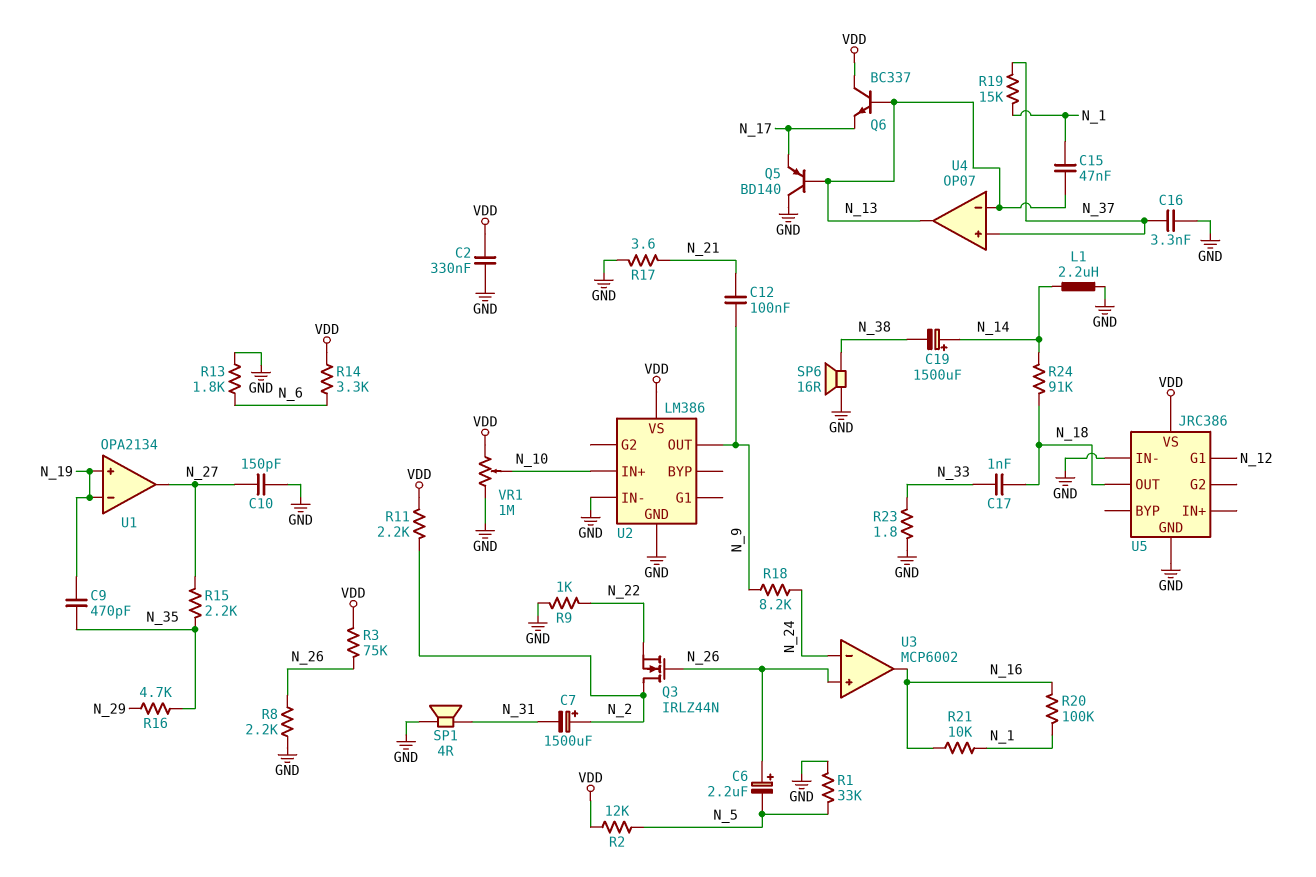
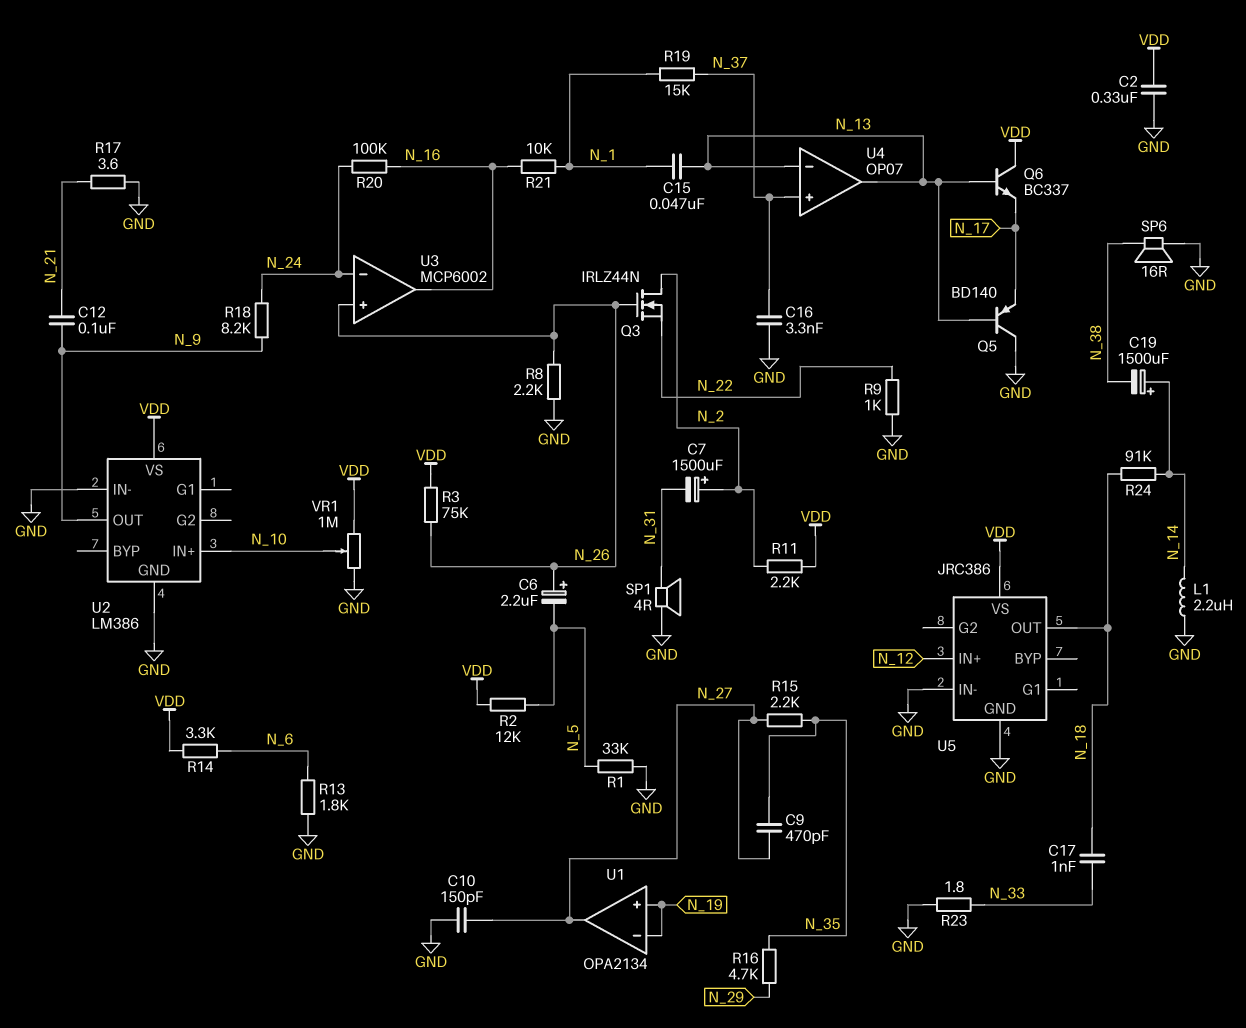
C9: 470pF (N_19, N_35) -> 470pF (N_27, N_35)
R20: 100k (N_1, N_16) -> 100k (N_16, N_24)
U5 pin G1: N_12 -> none
U5 pin IN+: none -> N_12

